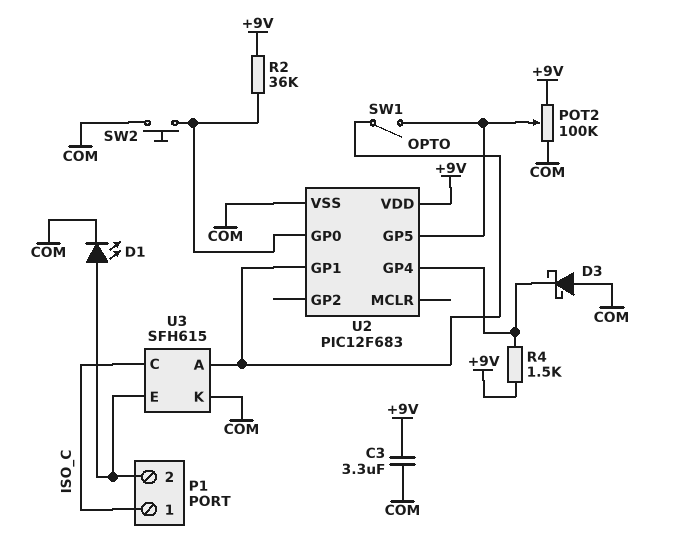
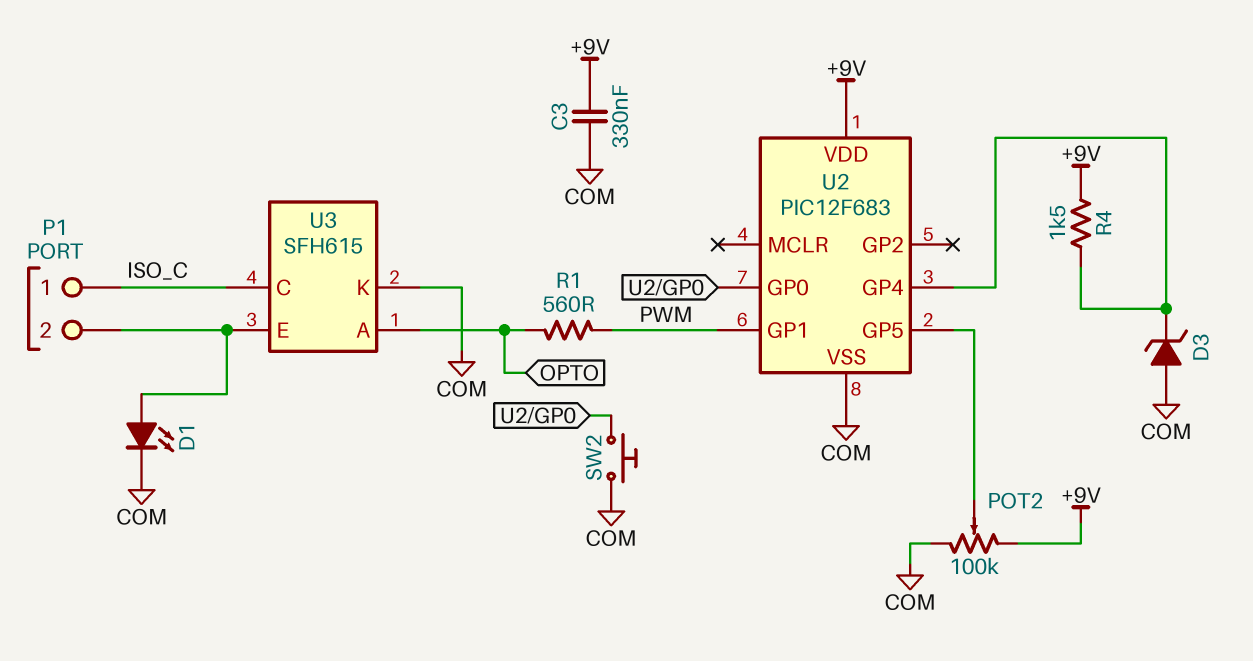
C3: 3.3uF (+9V, COM) -> 330nF (+9V, COM)
D3: schottky (A COM, K U2/GP4) -> zener (A COM, K U2/GP4)
R1: none -> 560 (OPTO, PWM)
R2: 36k (+9V, U2/GP0) -> none
SW1: switch (OPTO, U2/GP5) -> none
U2 pin GP1: OPTO -> PWM

